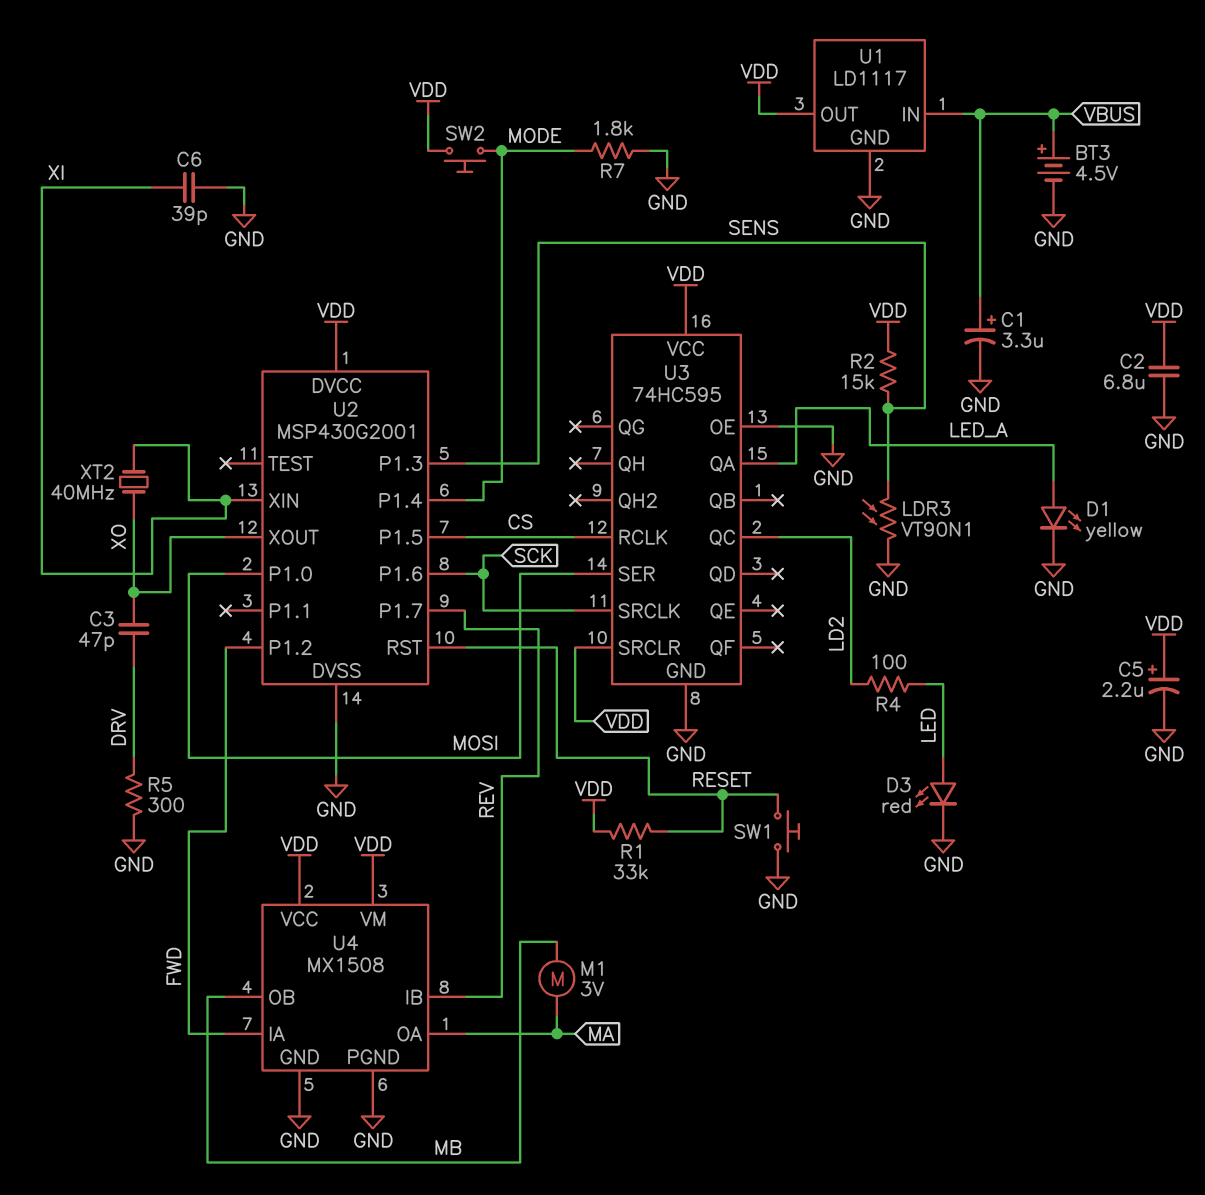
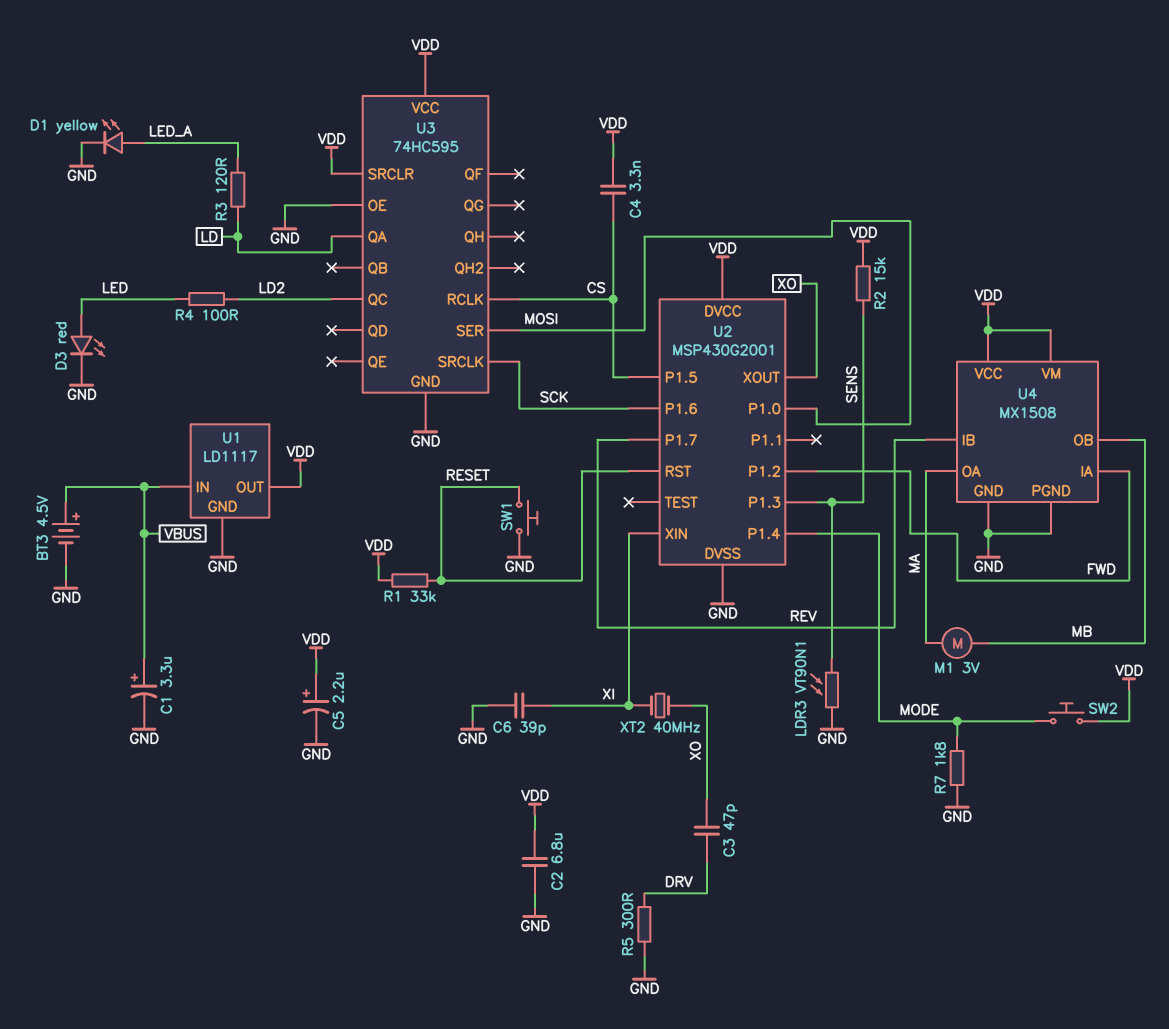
C4: none -> 3.3nF (CS, VDD)
R3: none -> 120 (LD, LED_A)
U3 pin QA: LED_A -> LD

